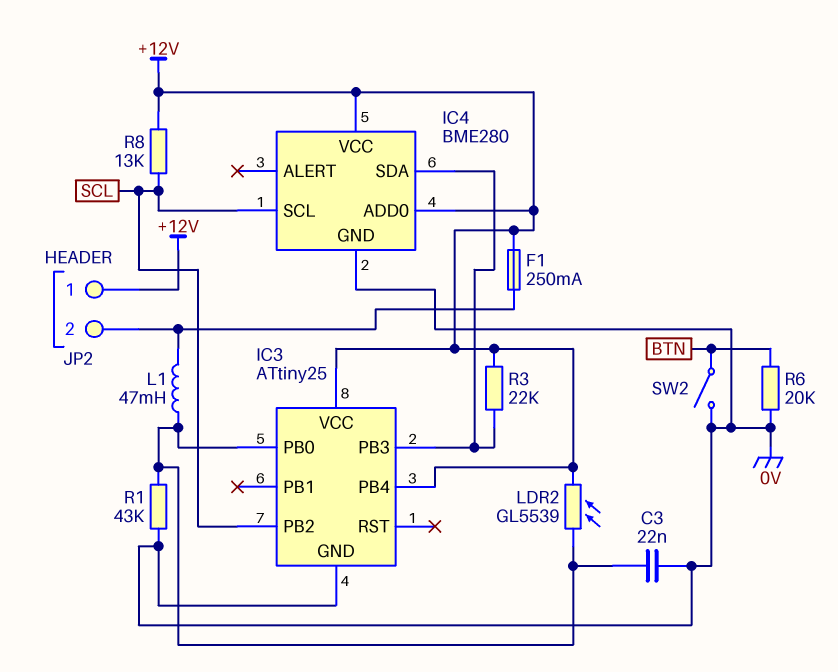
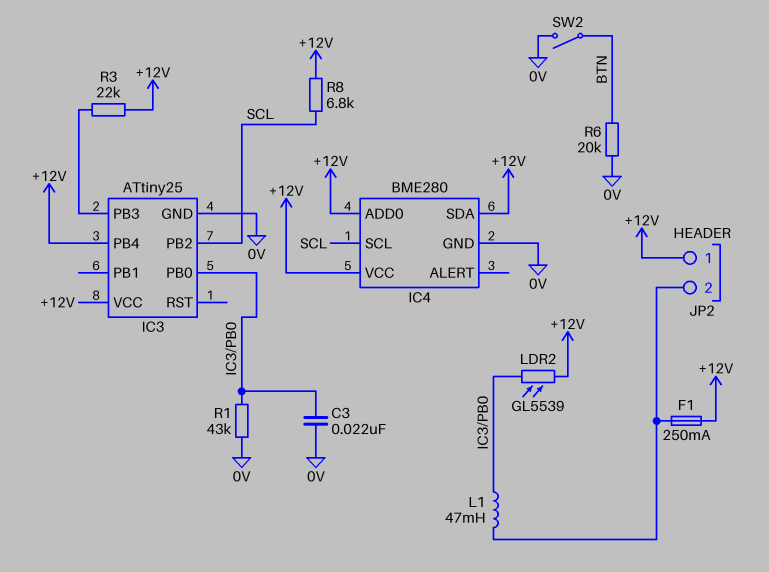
IC4 pin SDA: IC3/PB3 -> +12V
R8: 13k (+12V, SCL) -> 6.8k (+12V, SCL)

